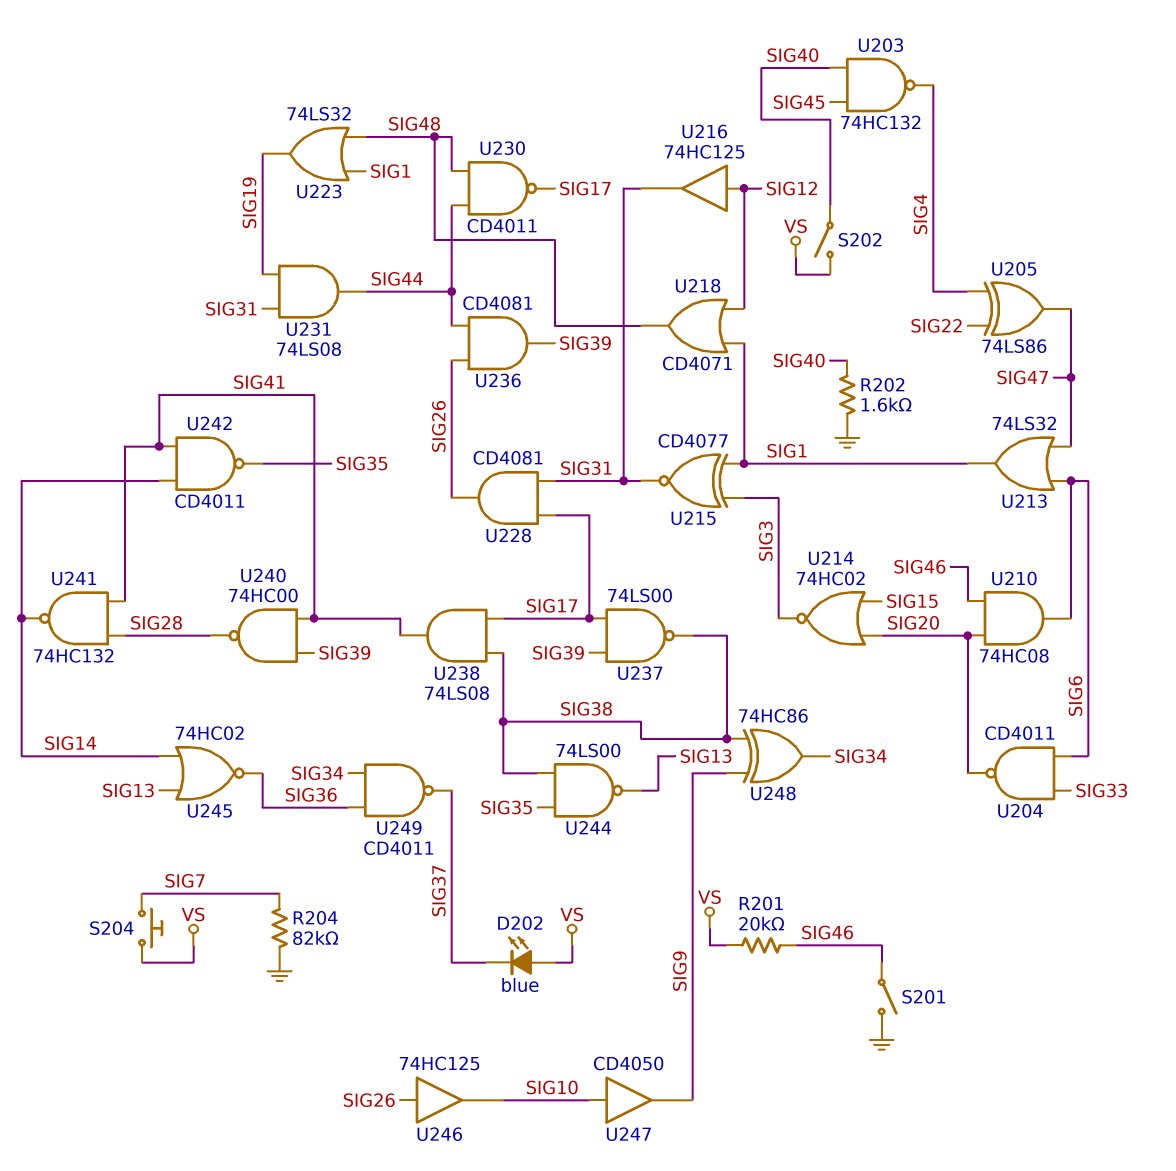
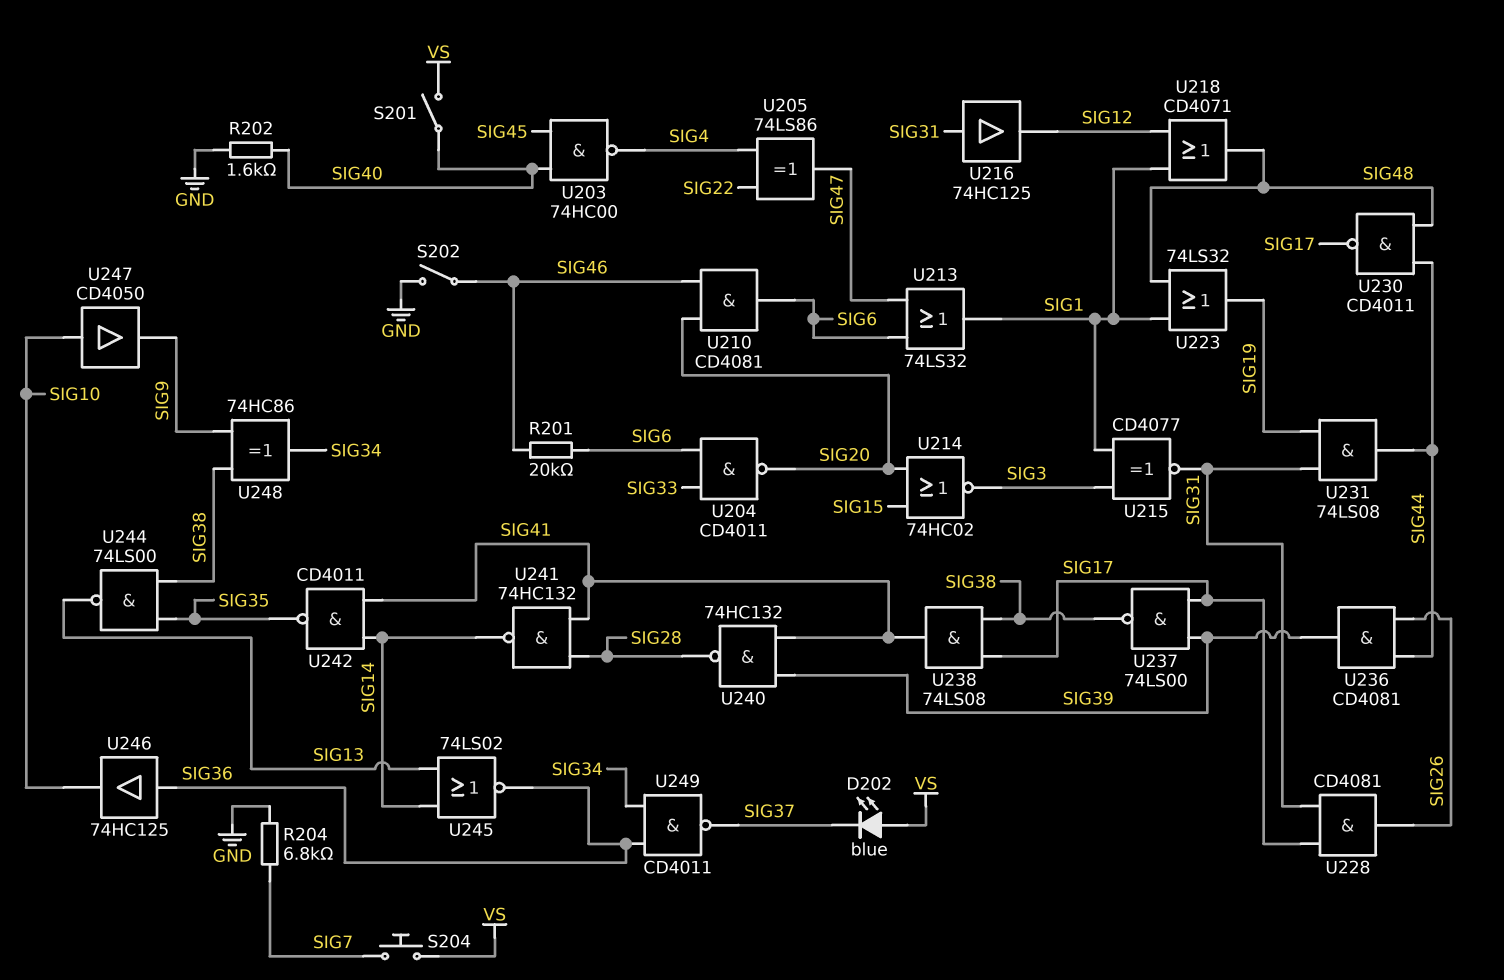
R201: 20k (SIG46, VS) -> 20k (SIG6, SIG46)
R204: 82k (GND, SIG7) -> 6.8k (GND, SIG7)
S201: switch (GND, SIG46) -> switch (SIG40, VS)
S202: switch (SIG40, VS) -> switch (GND, SIG46)
U203: NAND 74HC132 (in SIG40, in SIG45, out SIG4) -> NAND 74HC00 (in SIG40, in SIG45, out SIG4)
U210: AND 74HC08 (in SIG20, in SIG46, out SIG6) -> AND CD4081 (in SIG20, in SIG46, out SIG6)
U216: buffer 74HC125 (in SIG12, out SIG31) -> buffer 74HC125 (in SIG31, out SIG12)
U240: NAND 74HC00 (in SIG39, in SIG41, out SIG28) -> NAND 74HC132 (in SIG39, in SIG41, out SIG28)
U245: NOR 74HC02 (in SIG13, in SIG14, out SIG36) -> NOR 74LS02 (in SIG13, in SIG14, out SIG36)
U246: buffer 74HC125 (in SIG26, out SIG10) -> buffer 74HC125 (in SIG36, out SIG10)

